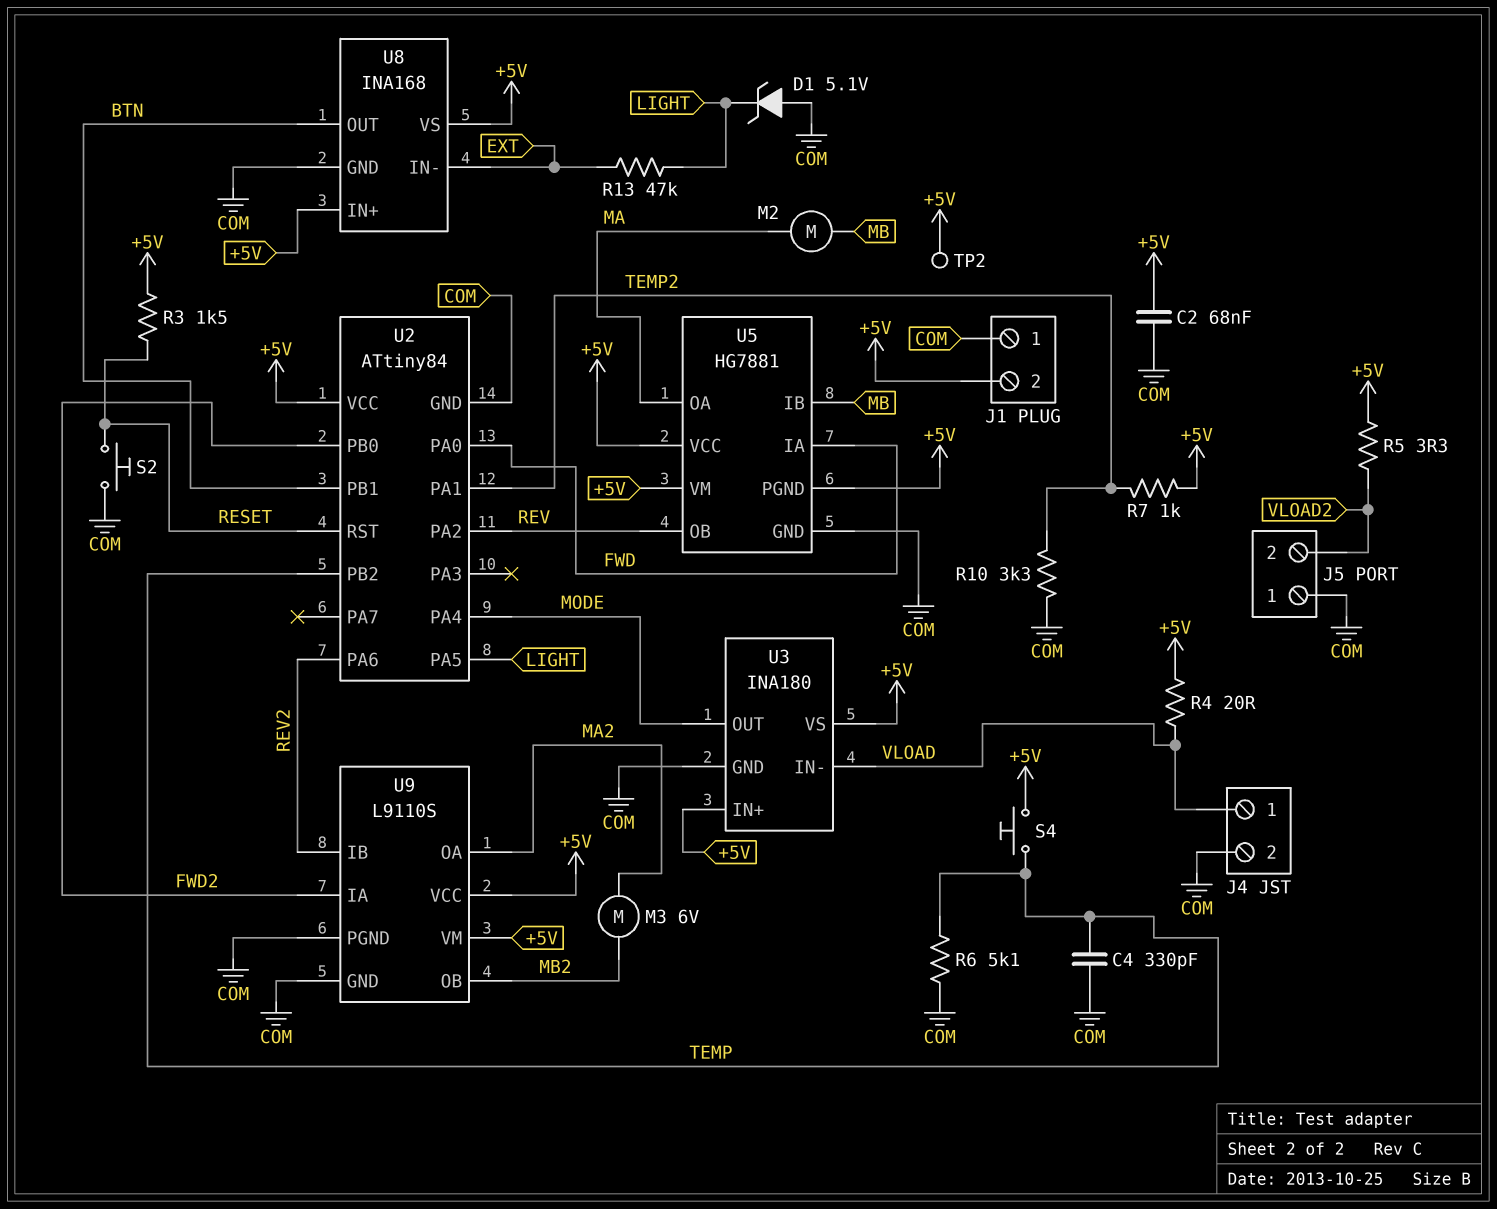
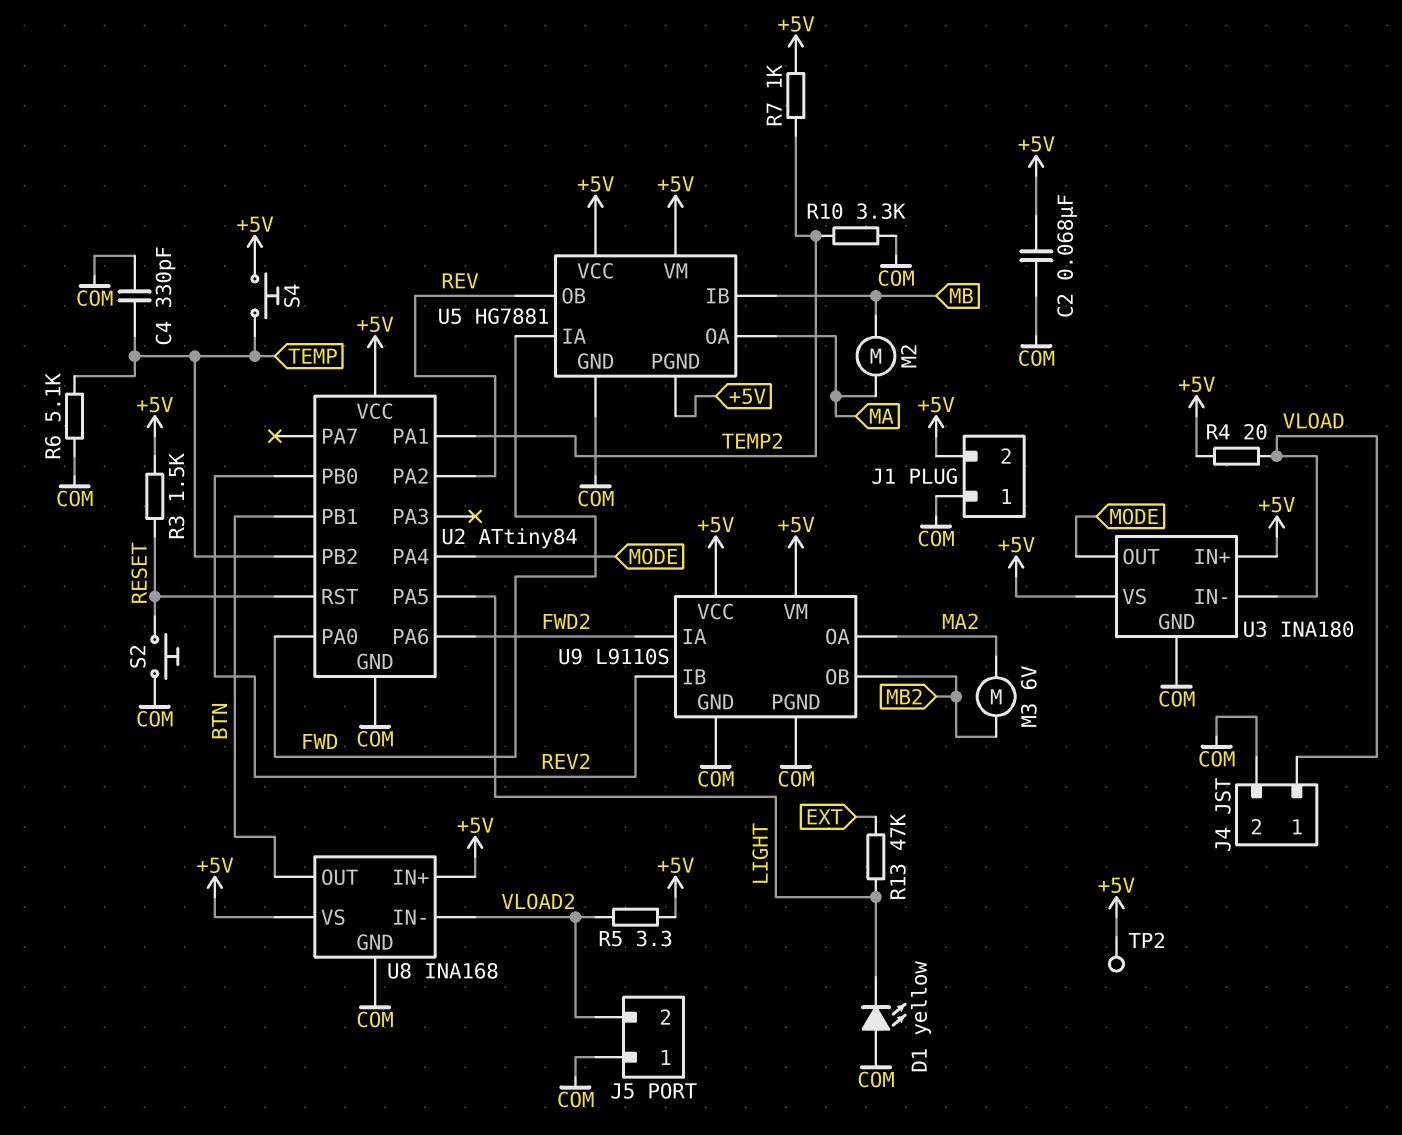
D1: zener 5.1V (A COM, K LIGHT) -> LED yellow (A COM, K LIGHT)
U2 pin PA6: REV2 -> FWD2
U2 pin PB0: FWD2 -> REV2
U8 pin IN-: EXT -> VLOAD2

